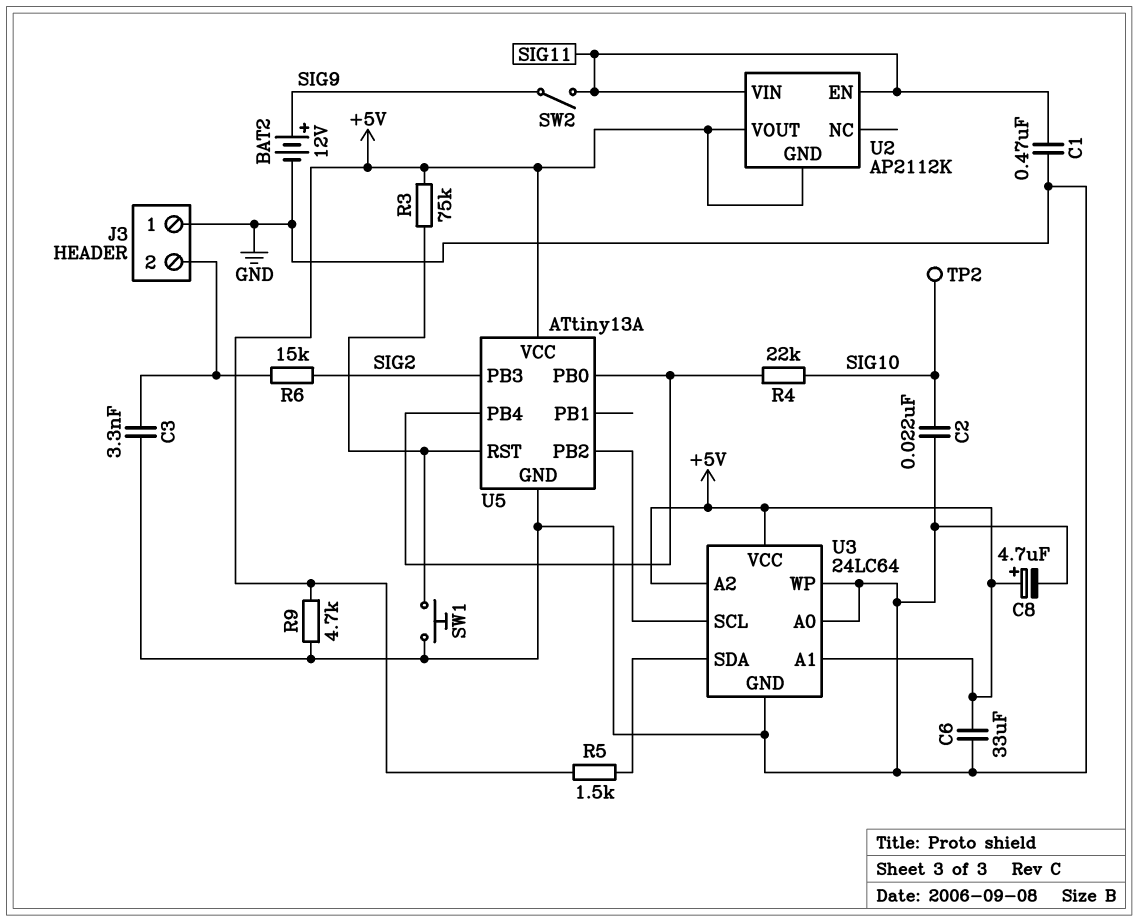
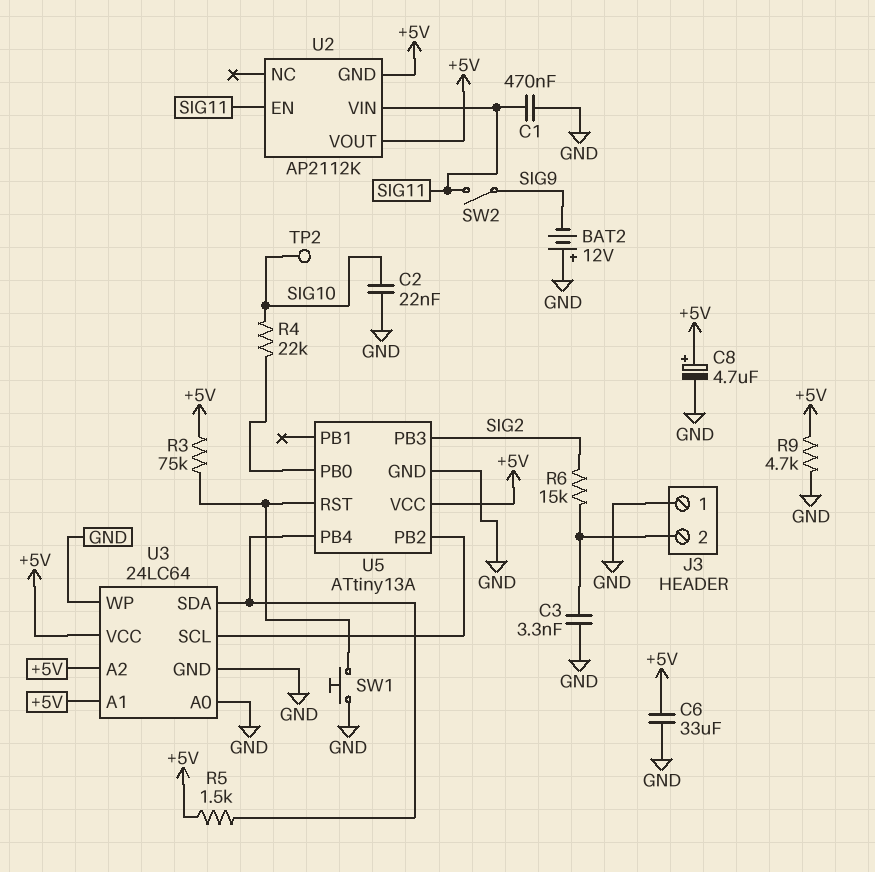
BAT2: 12V (plus SIG9, minus GND) -> 12V (plus GND, minus SIG9)
U5 pin PB4: U5/PB0 -> U3/SDA

